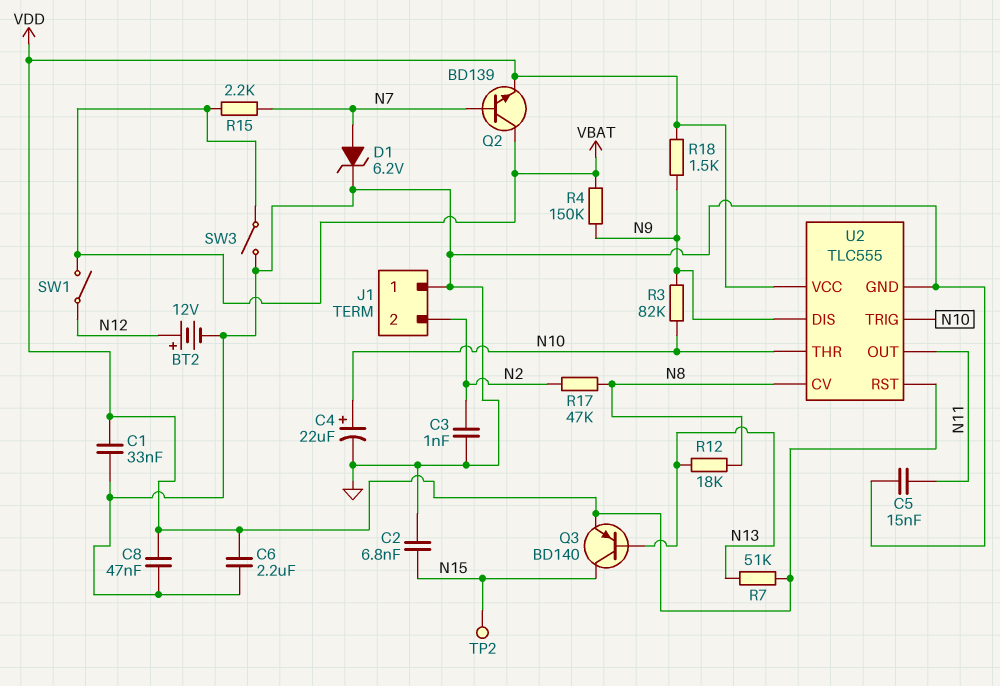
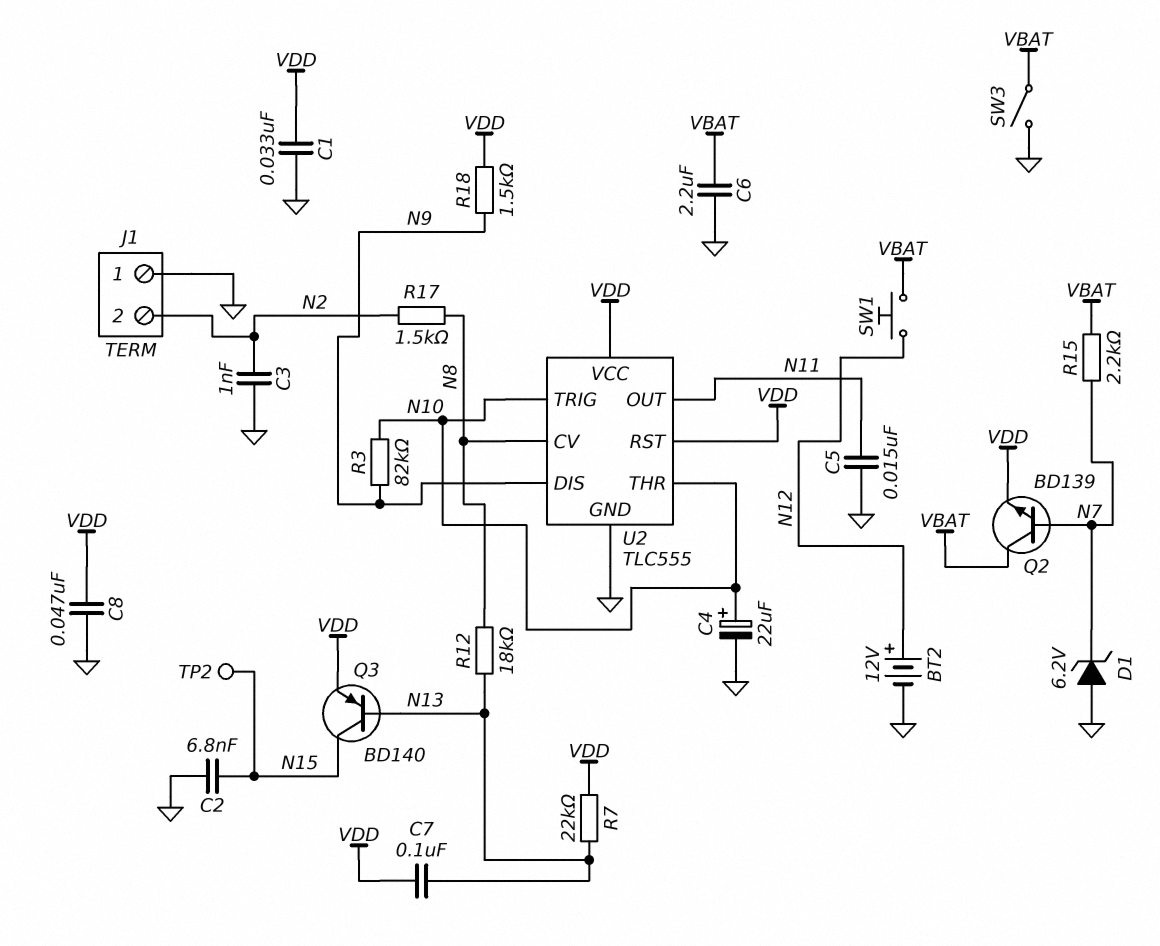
C6: 2.2uF (GND, VDD) -> 2.2uF (GND, VBAT)
C7: none -> 100nF (N13, VDD)
D1: zener 6.2V (A N7, K GND) -> zener 6.2V (A GND, K N7)
R4: 150k (N9, VBAT) -> none
R7: 51k (N13, VDD) -> 22k (N13, VDD)
R17: 47k (N2, N8) -> 1.5k (N2, N8)
SW1: switch (N12, VBAT) -> button (N12, VBAT)

